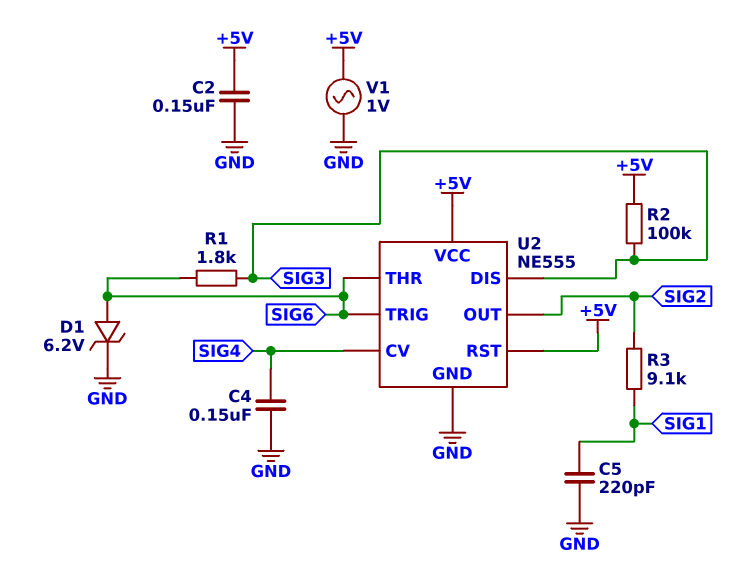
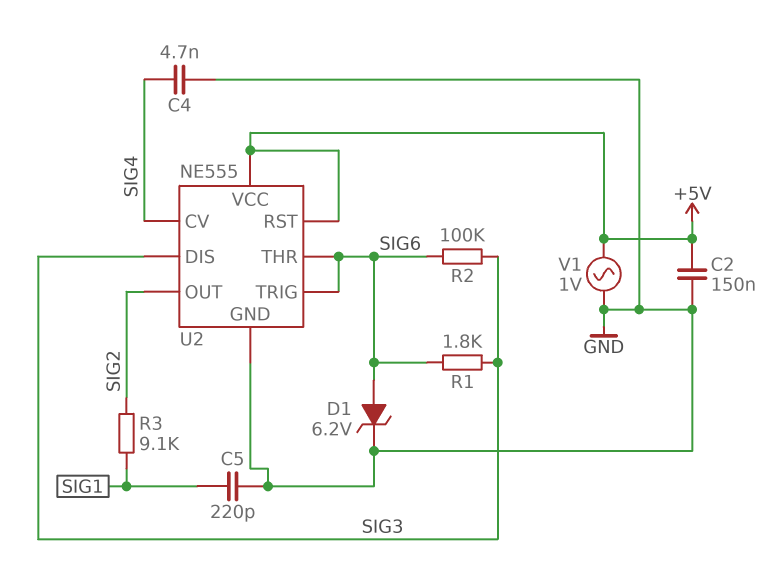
C4: 150nF (GND, SIG4) -> 4.7nF (GND, SIG4)
R2: 100k (+5V, SIG3) -> 100k (SIG3, SIG6)

